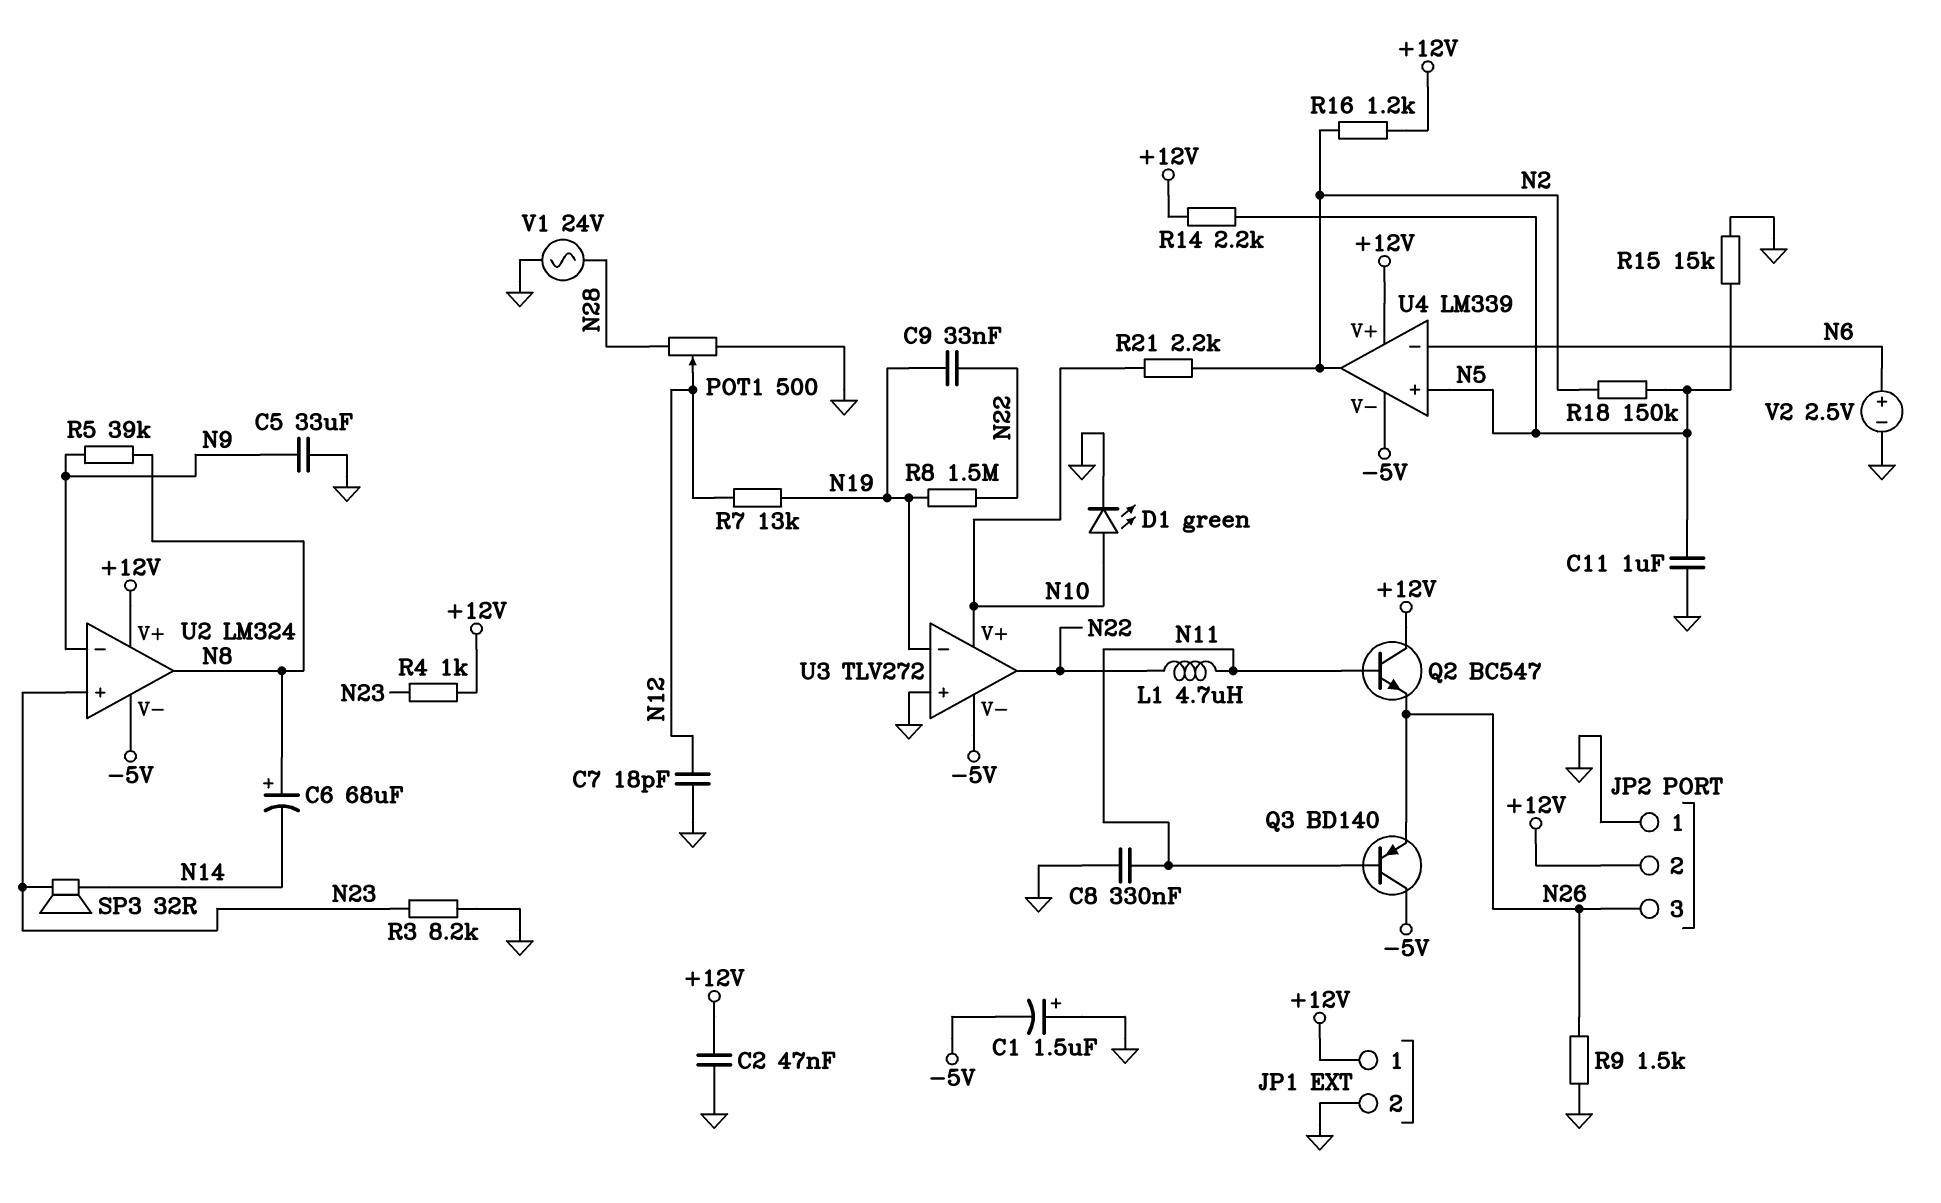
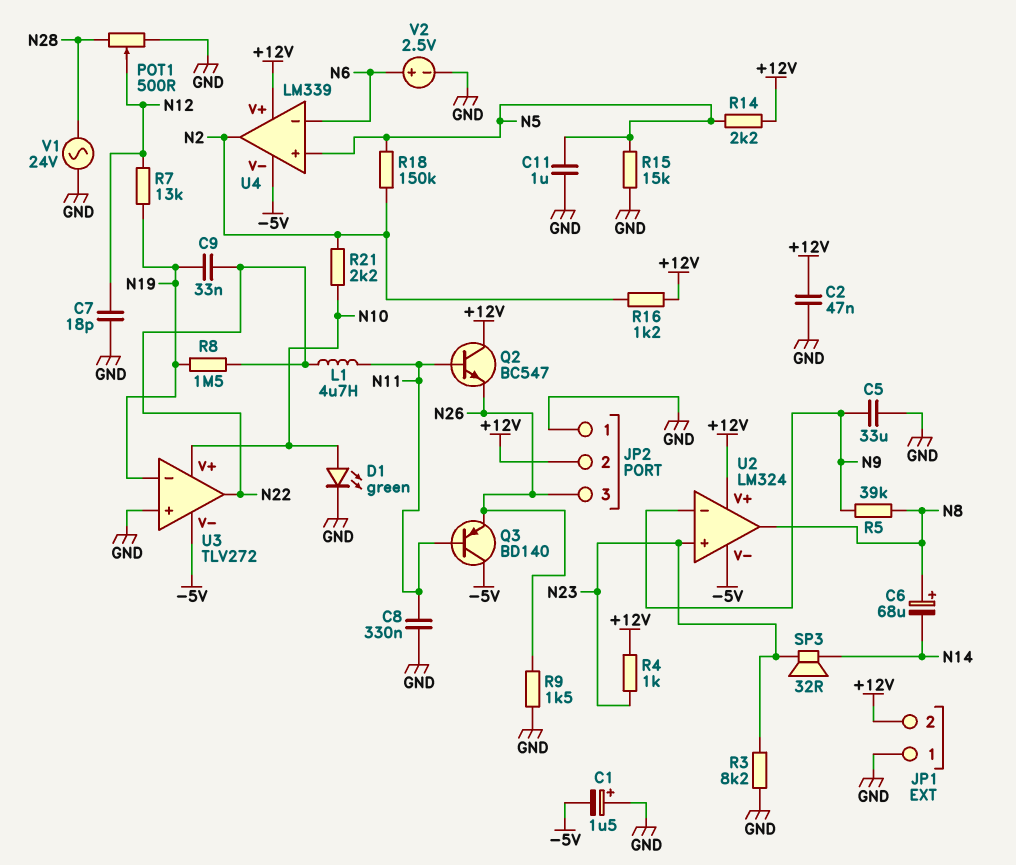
JP1 pin 1: +12V -> GND
JP1 pin 2: GND -> +12V

